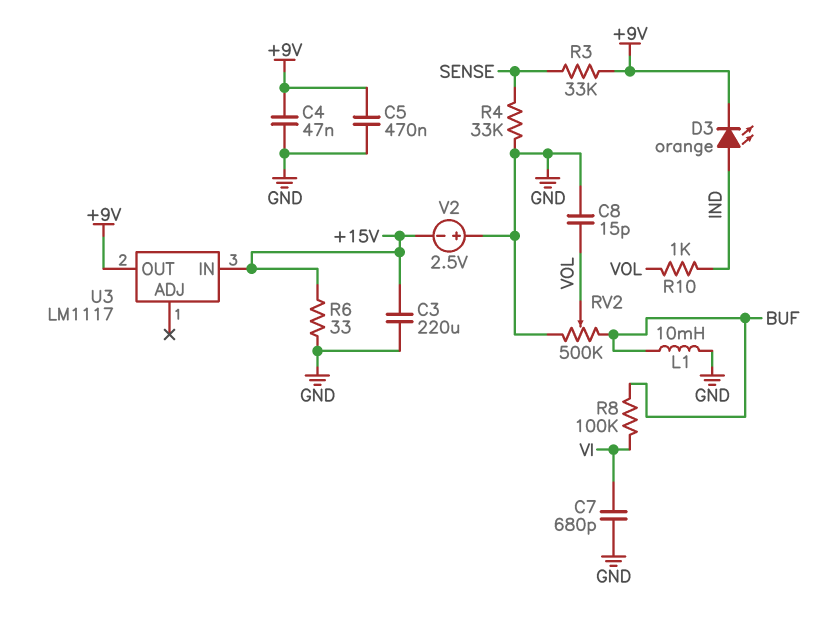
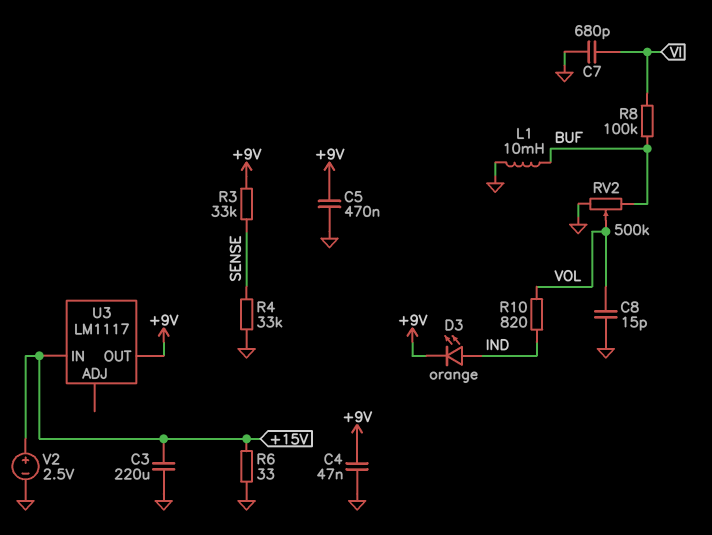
R10: 1k (IND, VOL) -> 820 (IND, VOL)
V2: 2.5V (plus GND, minus +15V) -> 2.5V (plus +15V, minus GND)

